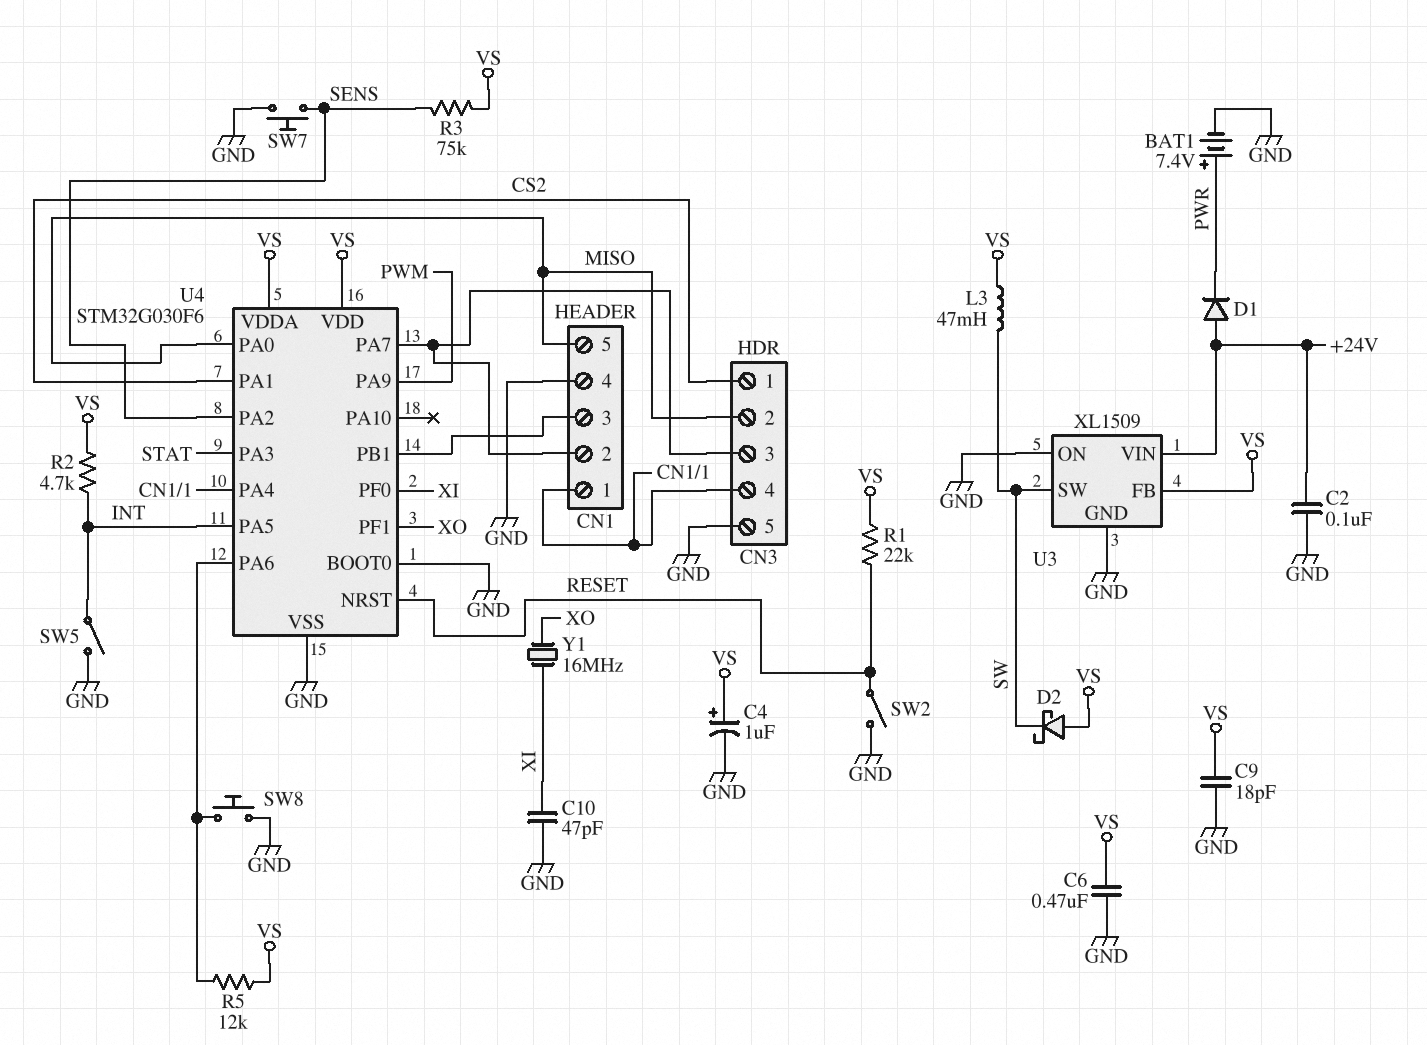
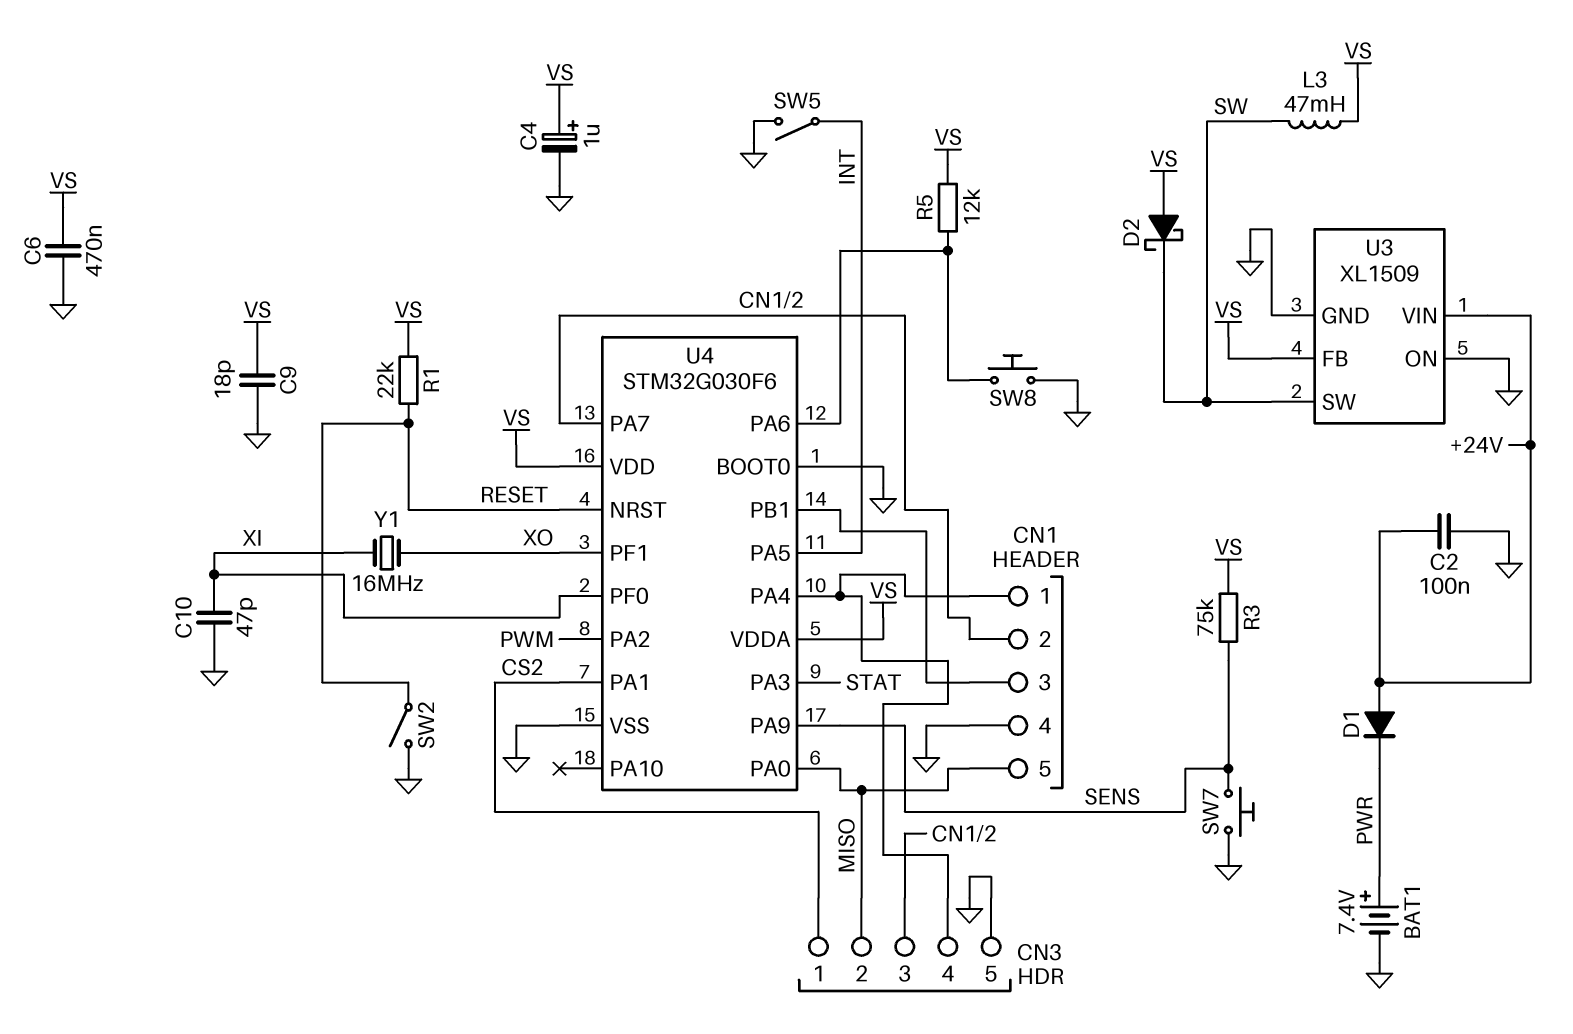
R2: 4.7k (INT, VS) -> none
U4 pin PA2: SENS -> PWM
U4 pin PA9: PWM -> SENS

